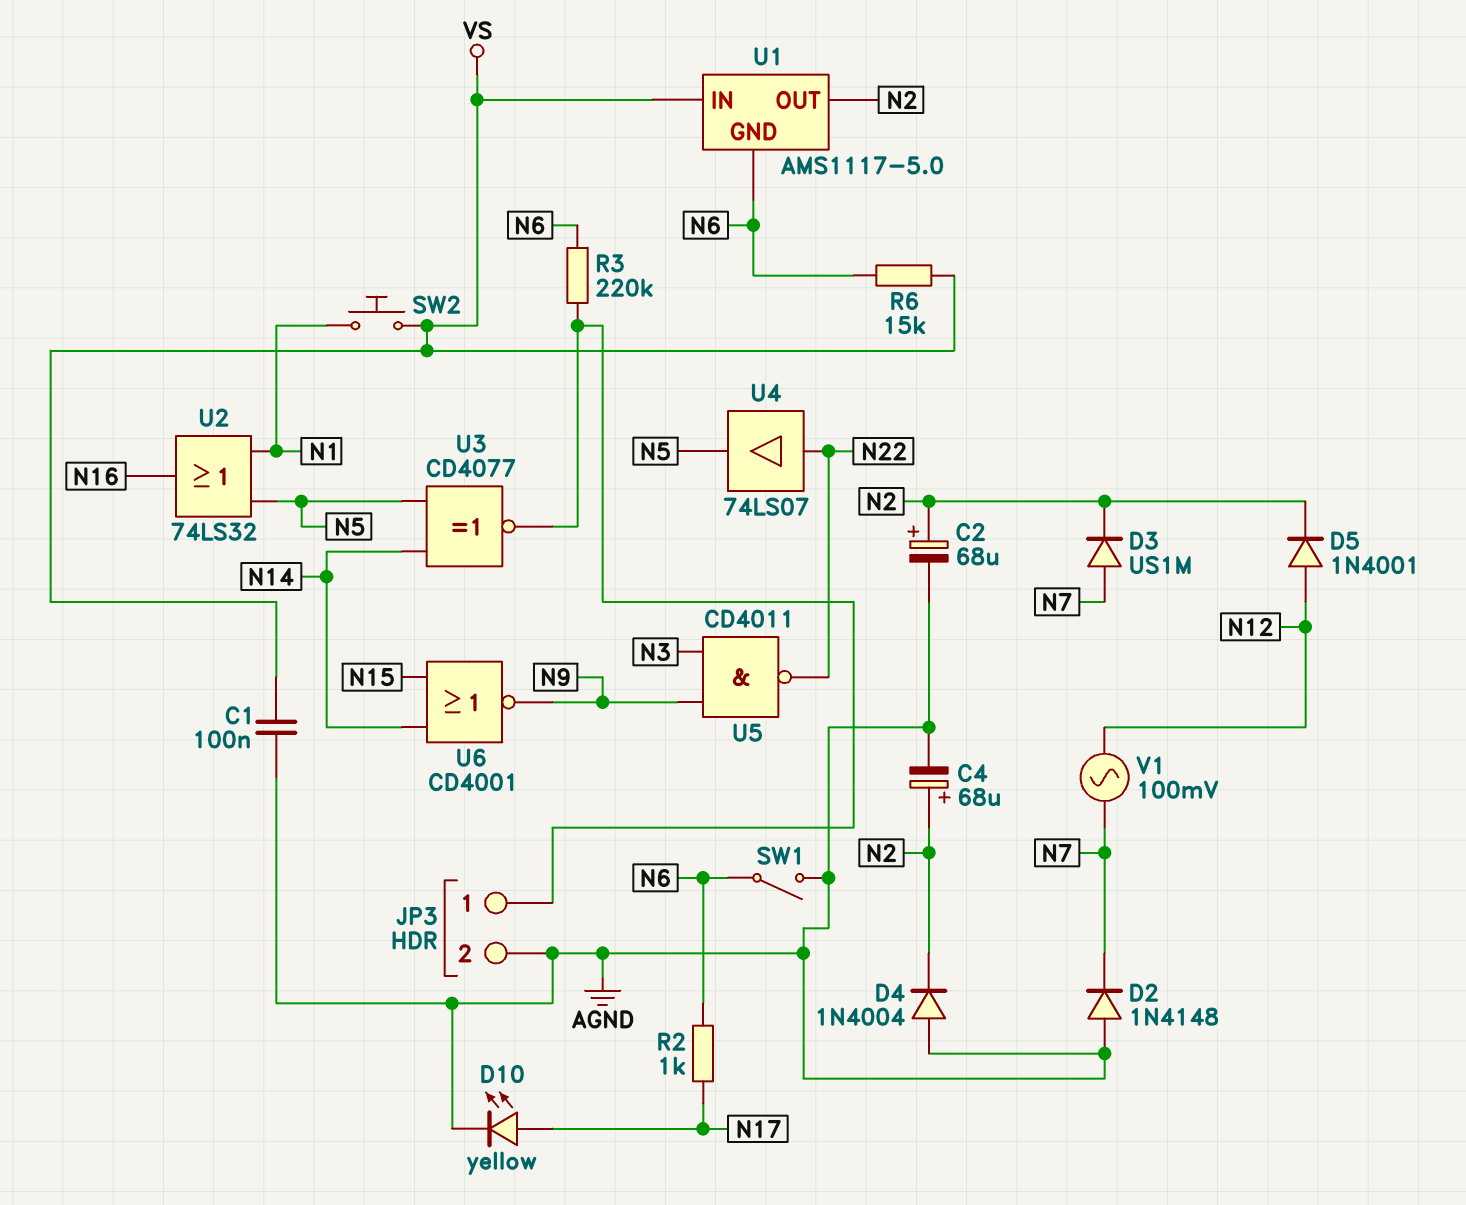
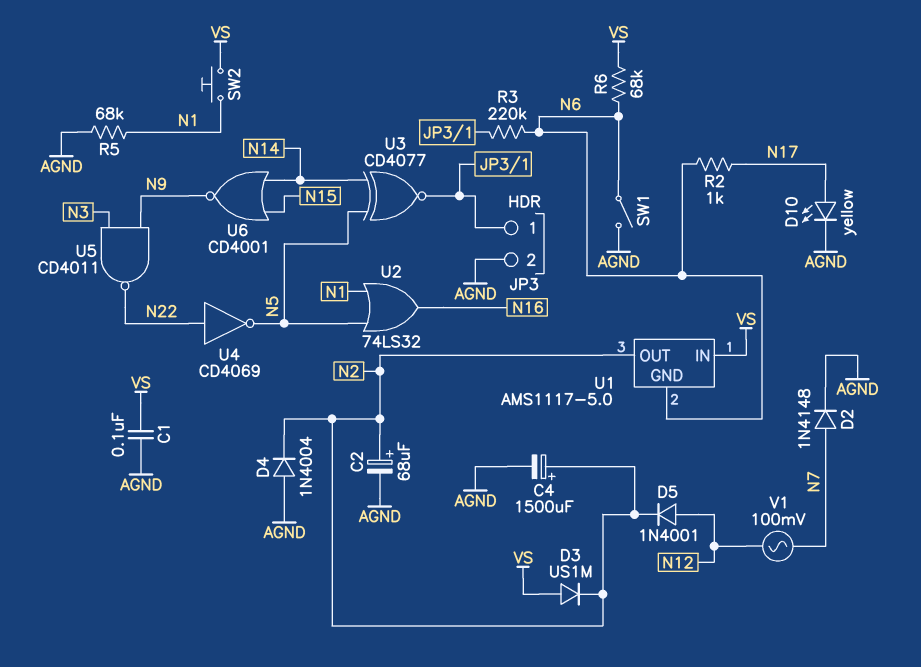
C4: 68uF (plus N2, minus AGND) -> 1500uF (plus N2, minus AGND)
D2: diode 1N4148 (A AGND, K N7) -> diode 1N4148 (A N7, K AGND)
D3: diode US1M (A N7, K N2) -> diode US1M (A VS, K N2)
R5: none -> 68k (AGND, N1)
R6: 15k (N6, VS) -> 68k (N6, VS)
U4: buffer 74LS07 (in N22, out N5) -> NOT CD4069 (in N22, out N5)

